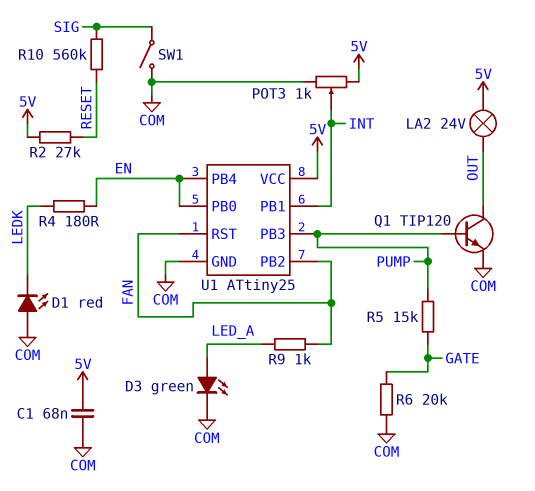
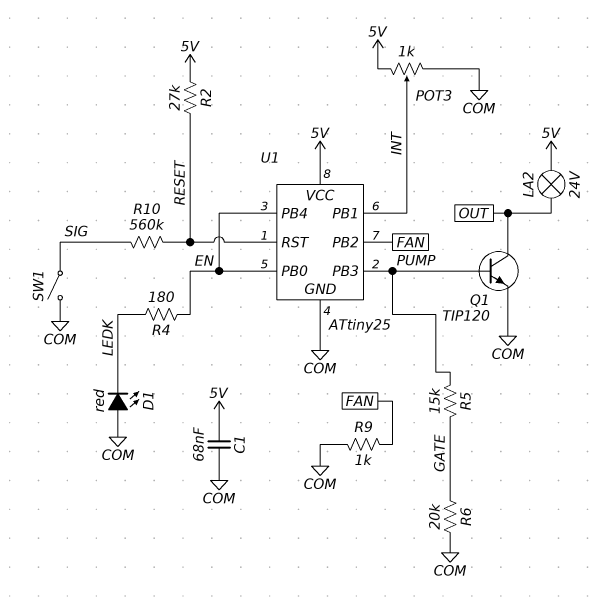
D3: LED green (A LED_A, K COM) -> none
R9: 1k (FAN, LED_A) -> 1k (COM, FAN)
U1 pin RST: FAN -> RESET

